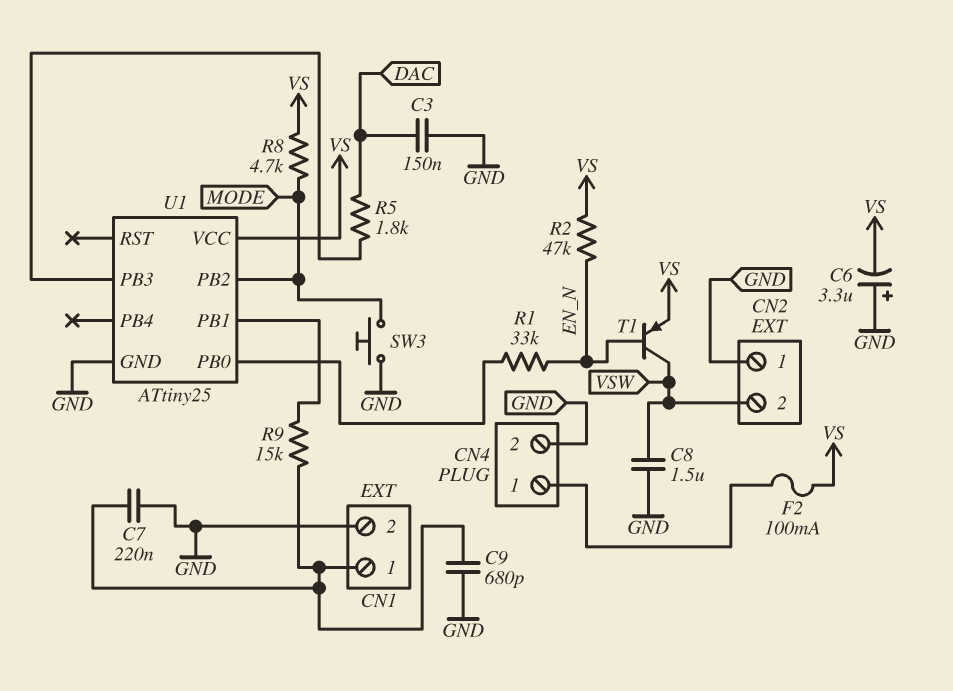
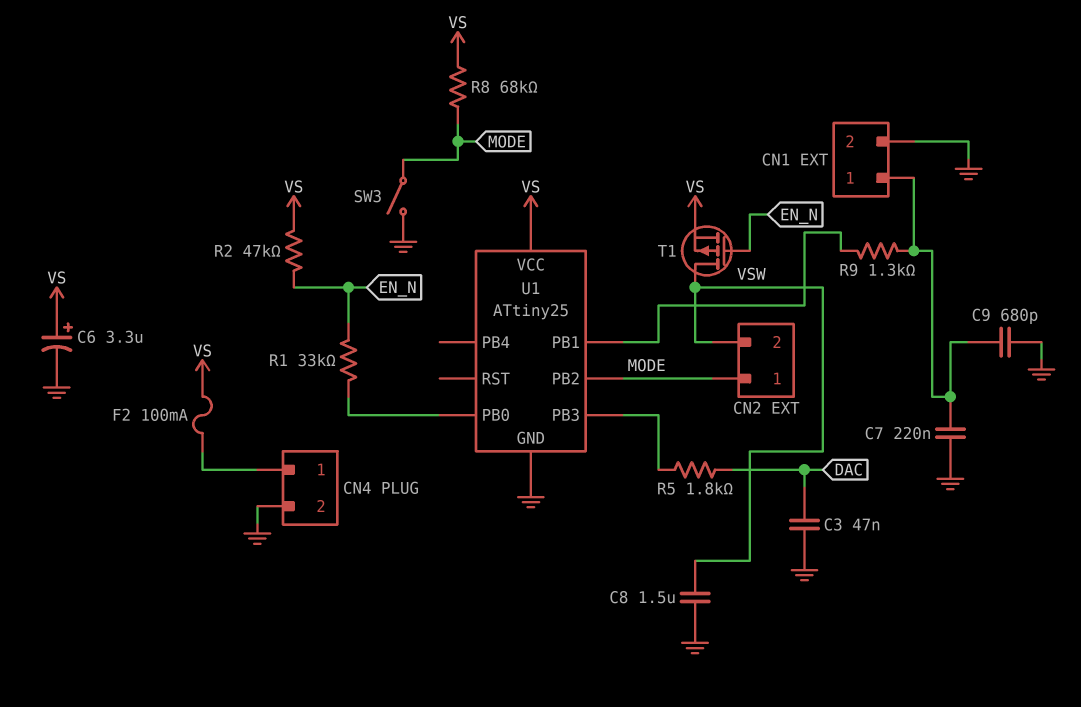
C3: 150nF (DAC, GND) -> 47nF (DAC, GND)
C6: 3.3uF (plus GND, minus VS) -> 3.3uF (plus VS, minus GND)
CN2 pin 1: GND -> MODE
R8: 4.7k (MODE, VS) -> 68k (MODE, VS)
R9: 15k (CN1/1, U1/PB1) -> 1.3k (CN1/1, U1/PB1)
SW3: button (GND, MODE) -> switch (GND, MODE)
T1: PNP (B EN_N, C VSW, E VS) -> PMOS (G EN_N, D VSW, S VS)

